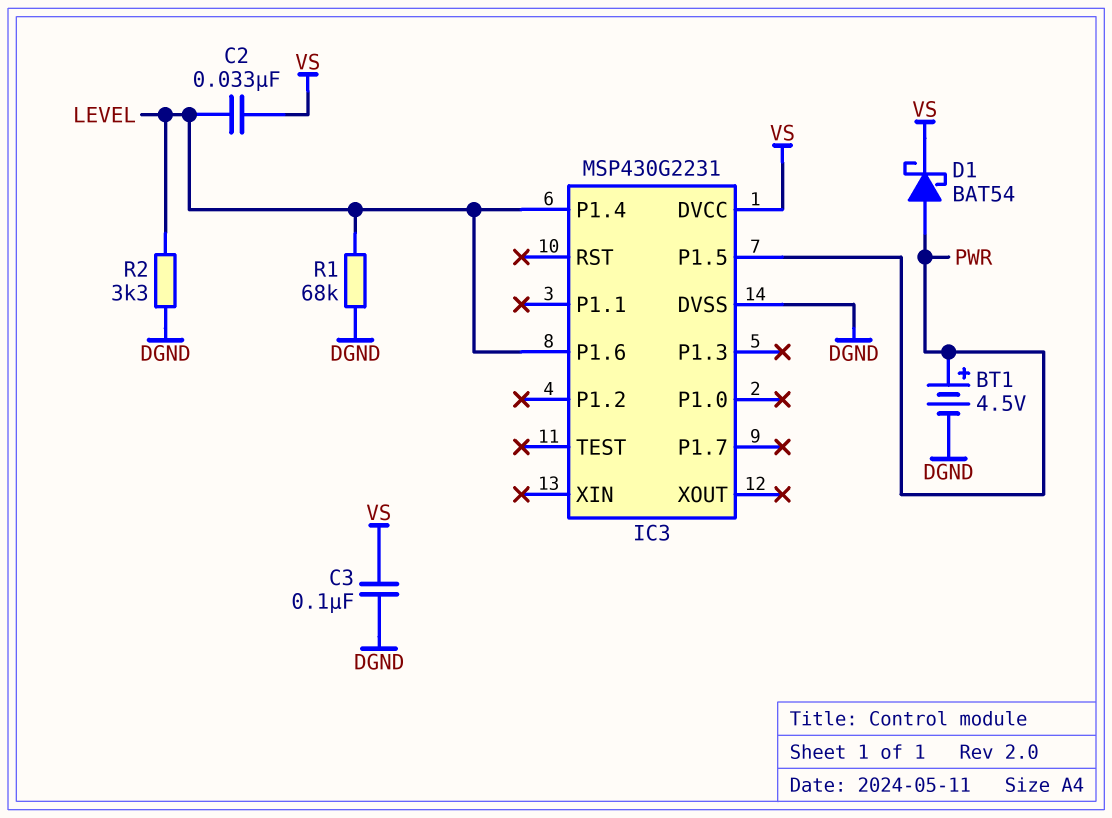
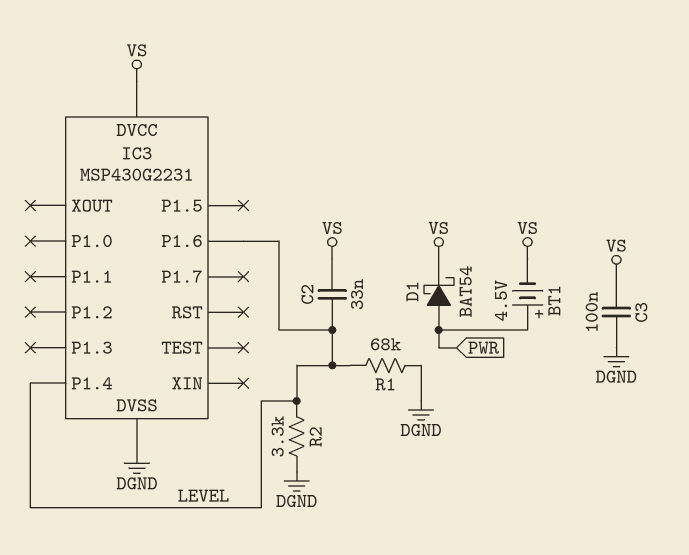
BT1: 4.5V (plus PWR, minus DGND) -> 4.5V (plus PWR, minus VS)
IC3 pin P1.5: PWR -> none

